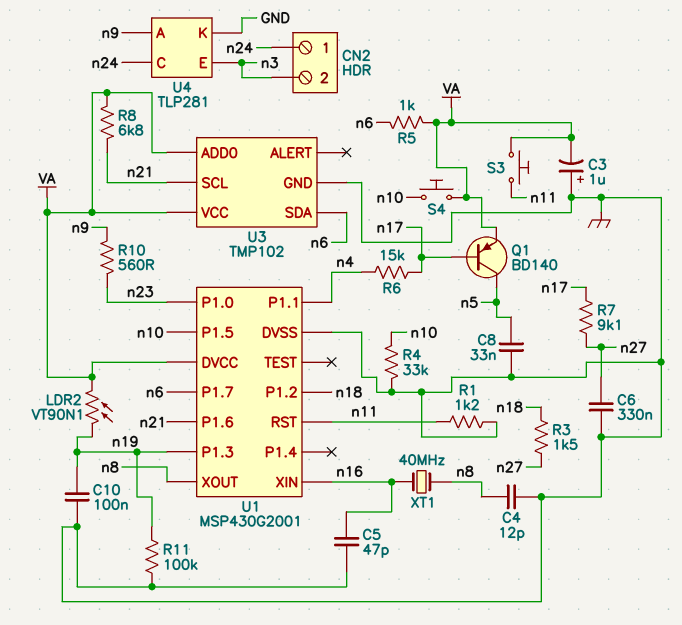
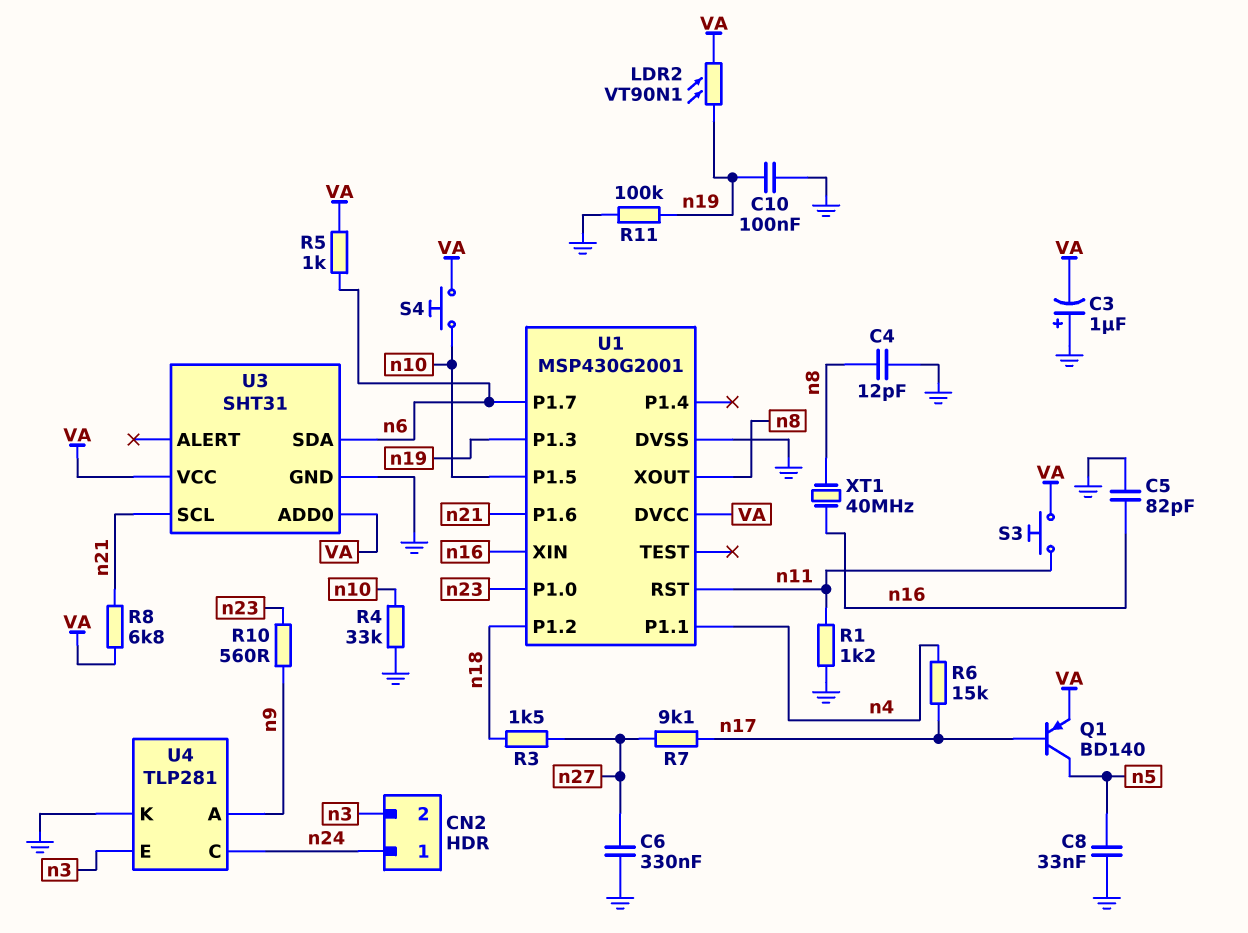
C5: 47pF (GND, n16) -> 82pF (GND, n16)
U3: TMP102 -> SHT31

